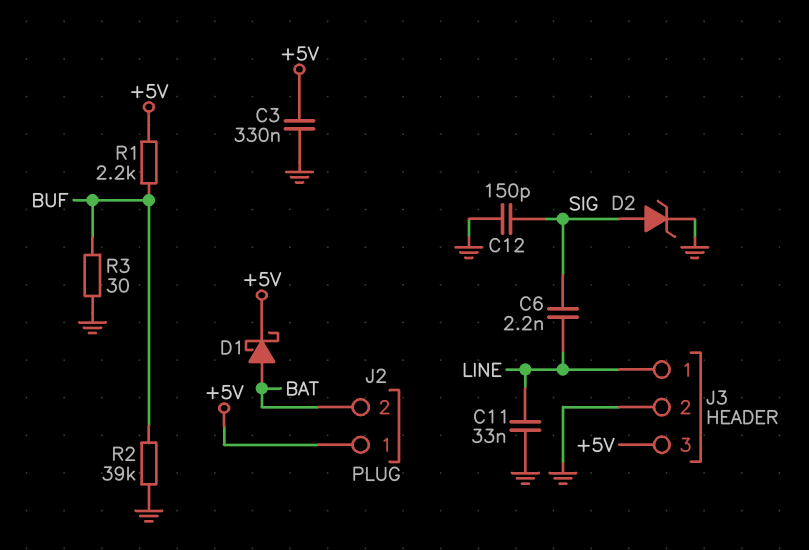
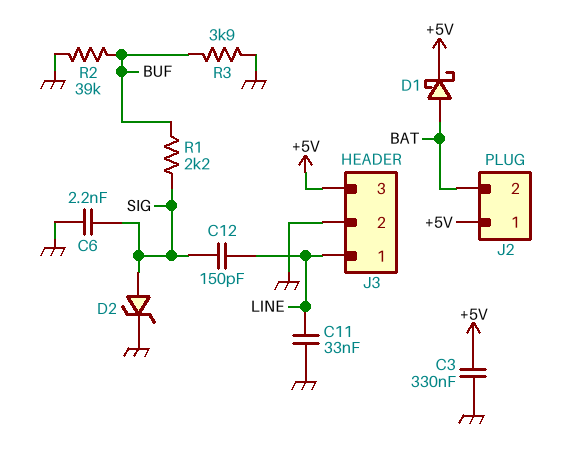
C6: 2.2nF (LINE, SIG) -> 2.2nF (GND, SIG)
C12: 150pF (GND, SIG) -> 150pF (LINE, SIG)
R1: 2.2k (+5V, BUF) -> 2.2k (BUF, SIG)
R3: 30 (BUF, GND) -> 3.9k (BUF, GND)

